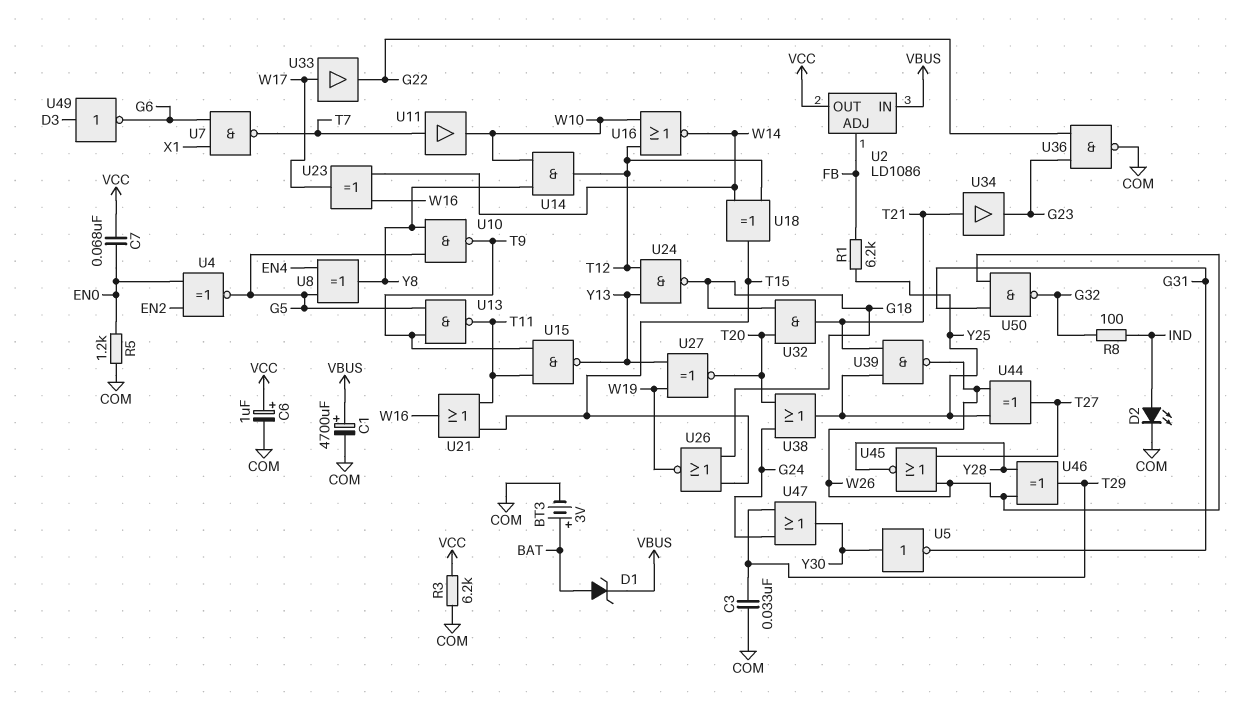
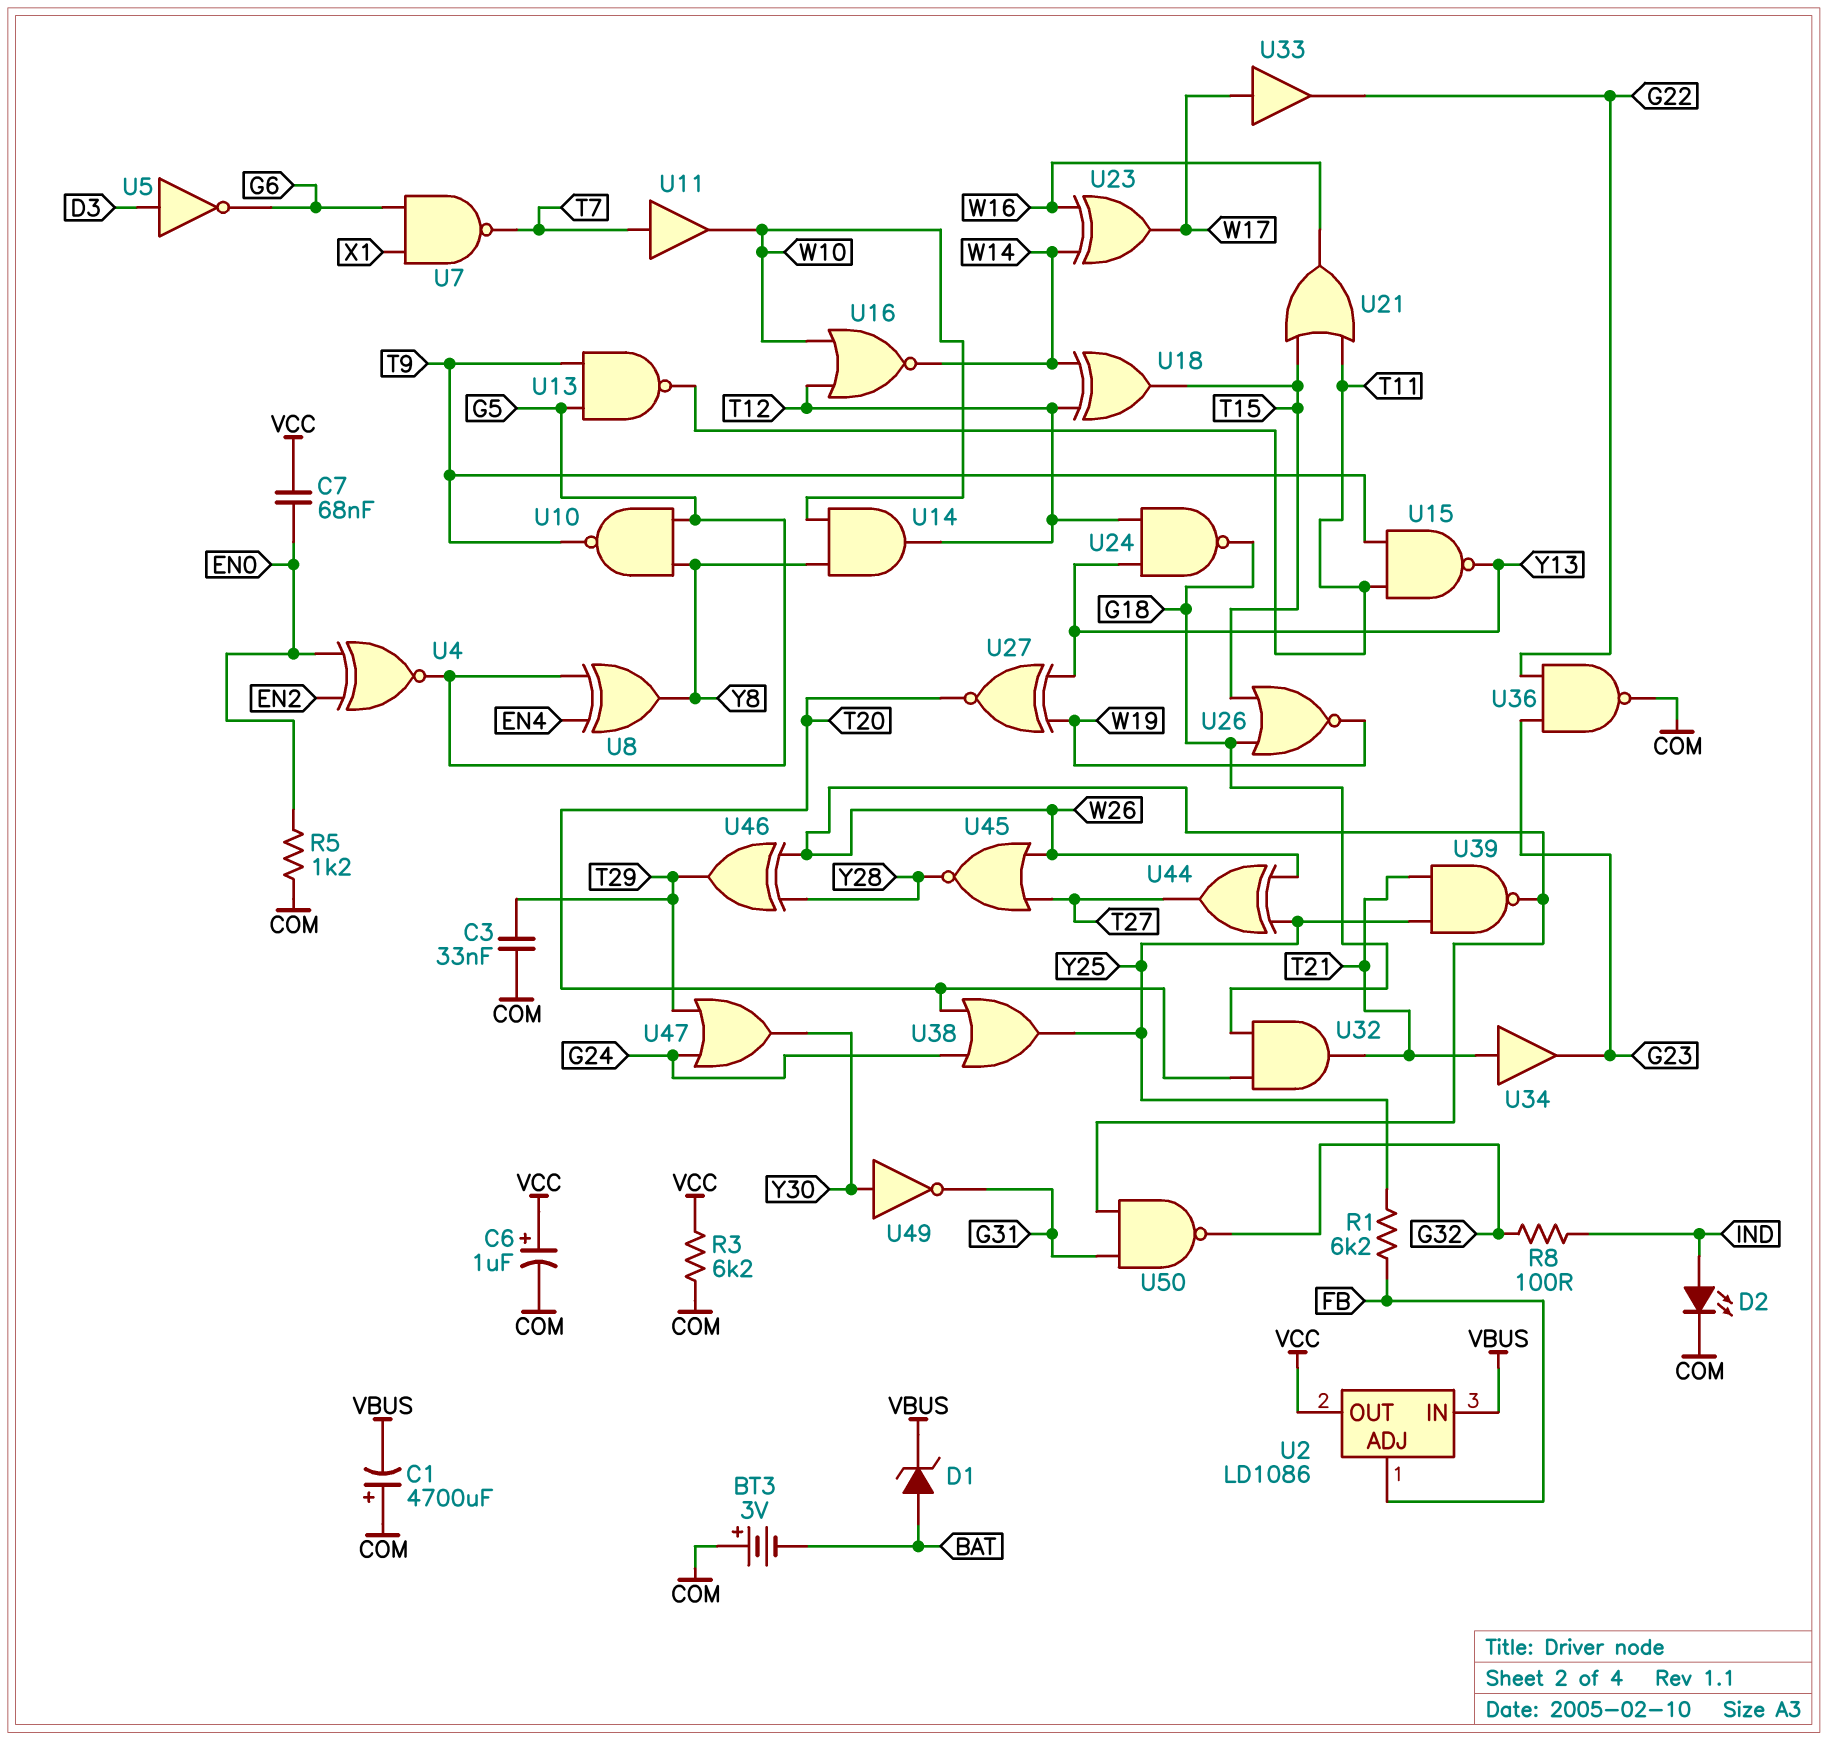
BT3: 3V (plus BAT, minus COM) -> 3V (plus COM, minus BAT)
C1: 4700uF (plus VBUS, minus COM) -> 4700uF (plus COM, minus VBUS)
U5: NOT (in Y30, out G31) -> NOT (in D3, out G6)
U49: NOT (in D3, out G6) -> NOT (in Y30, out G31)

